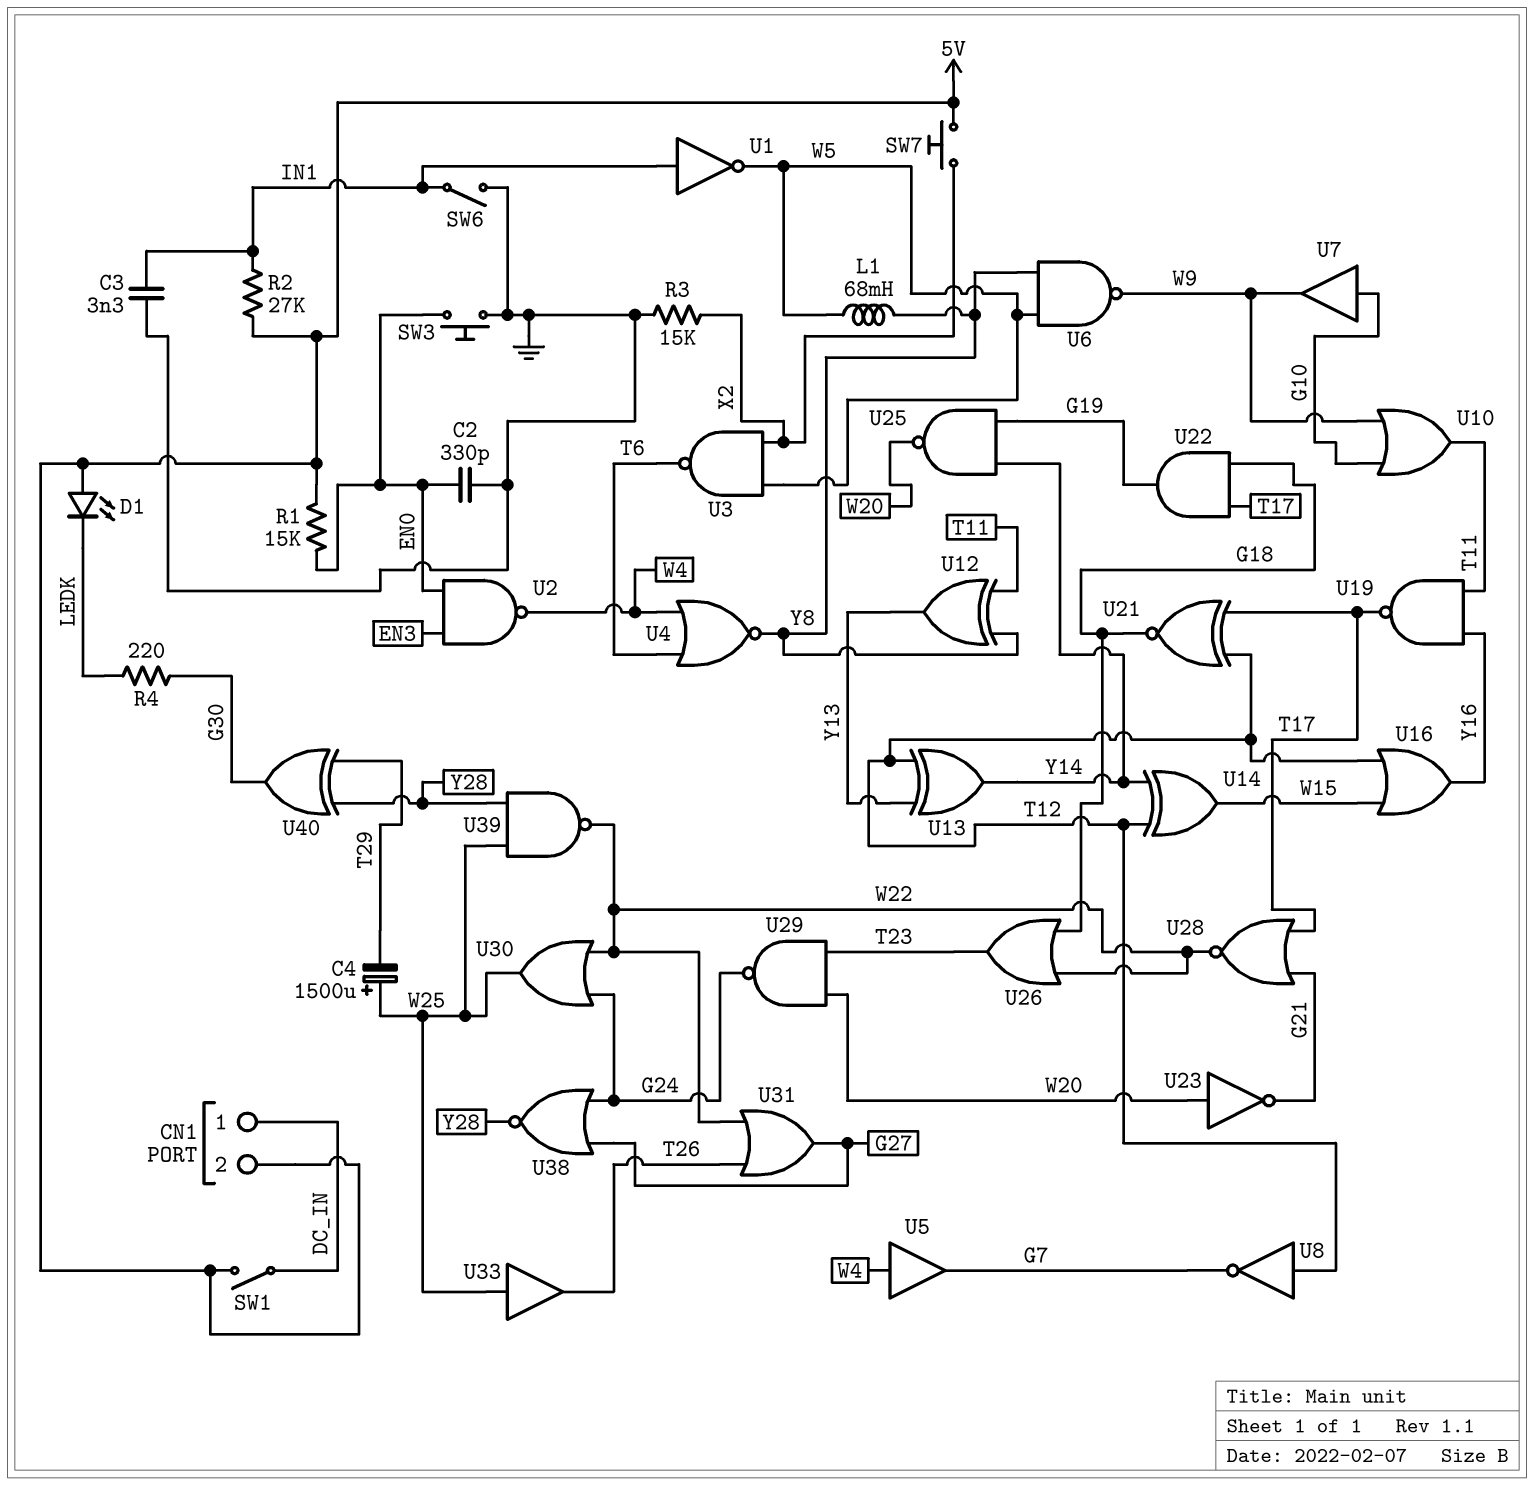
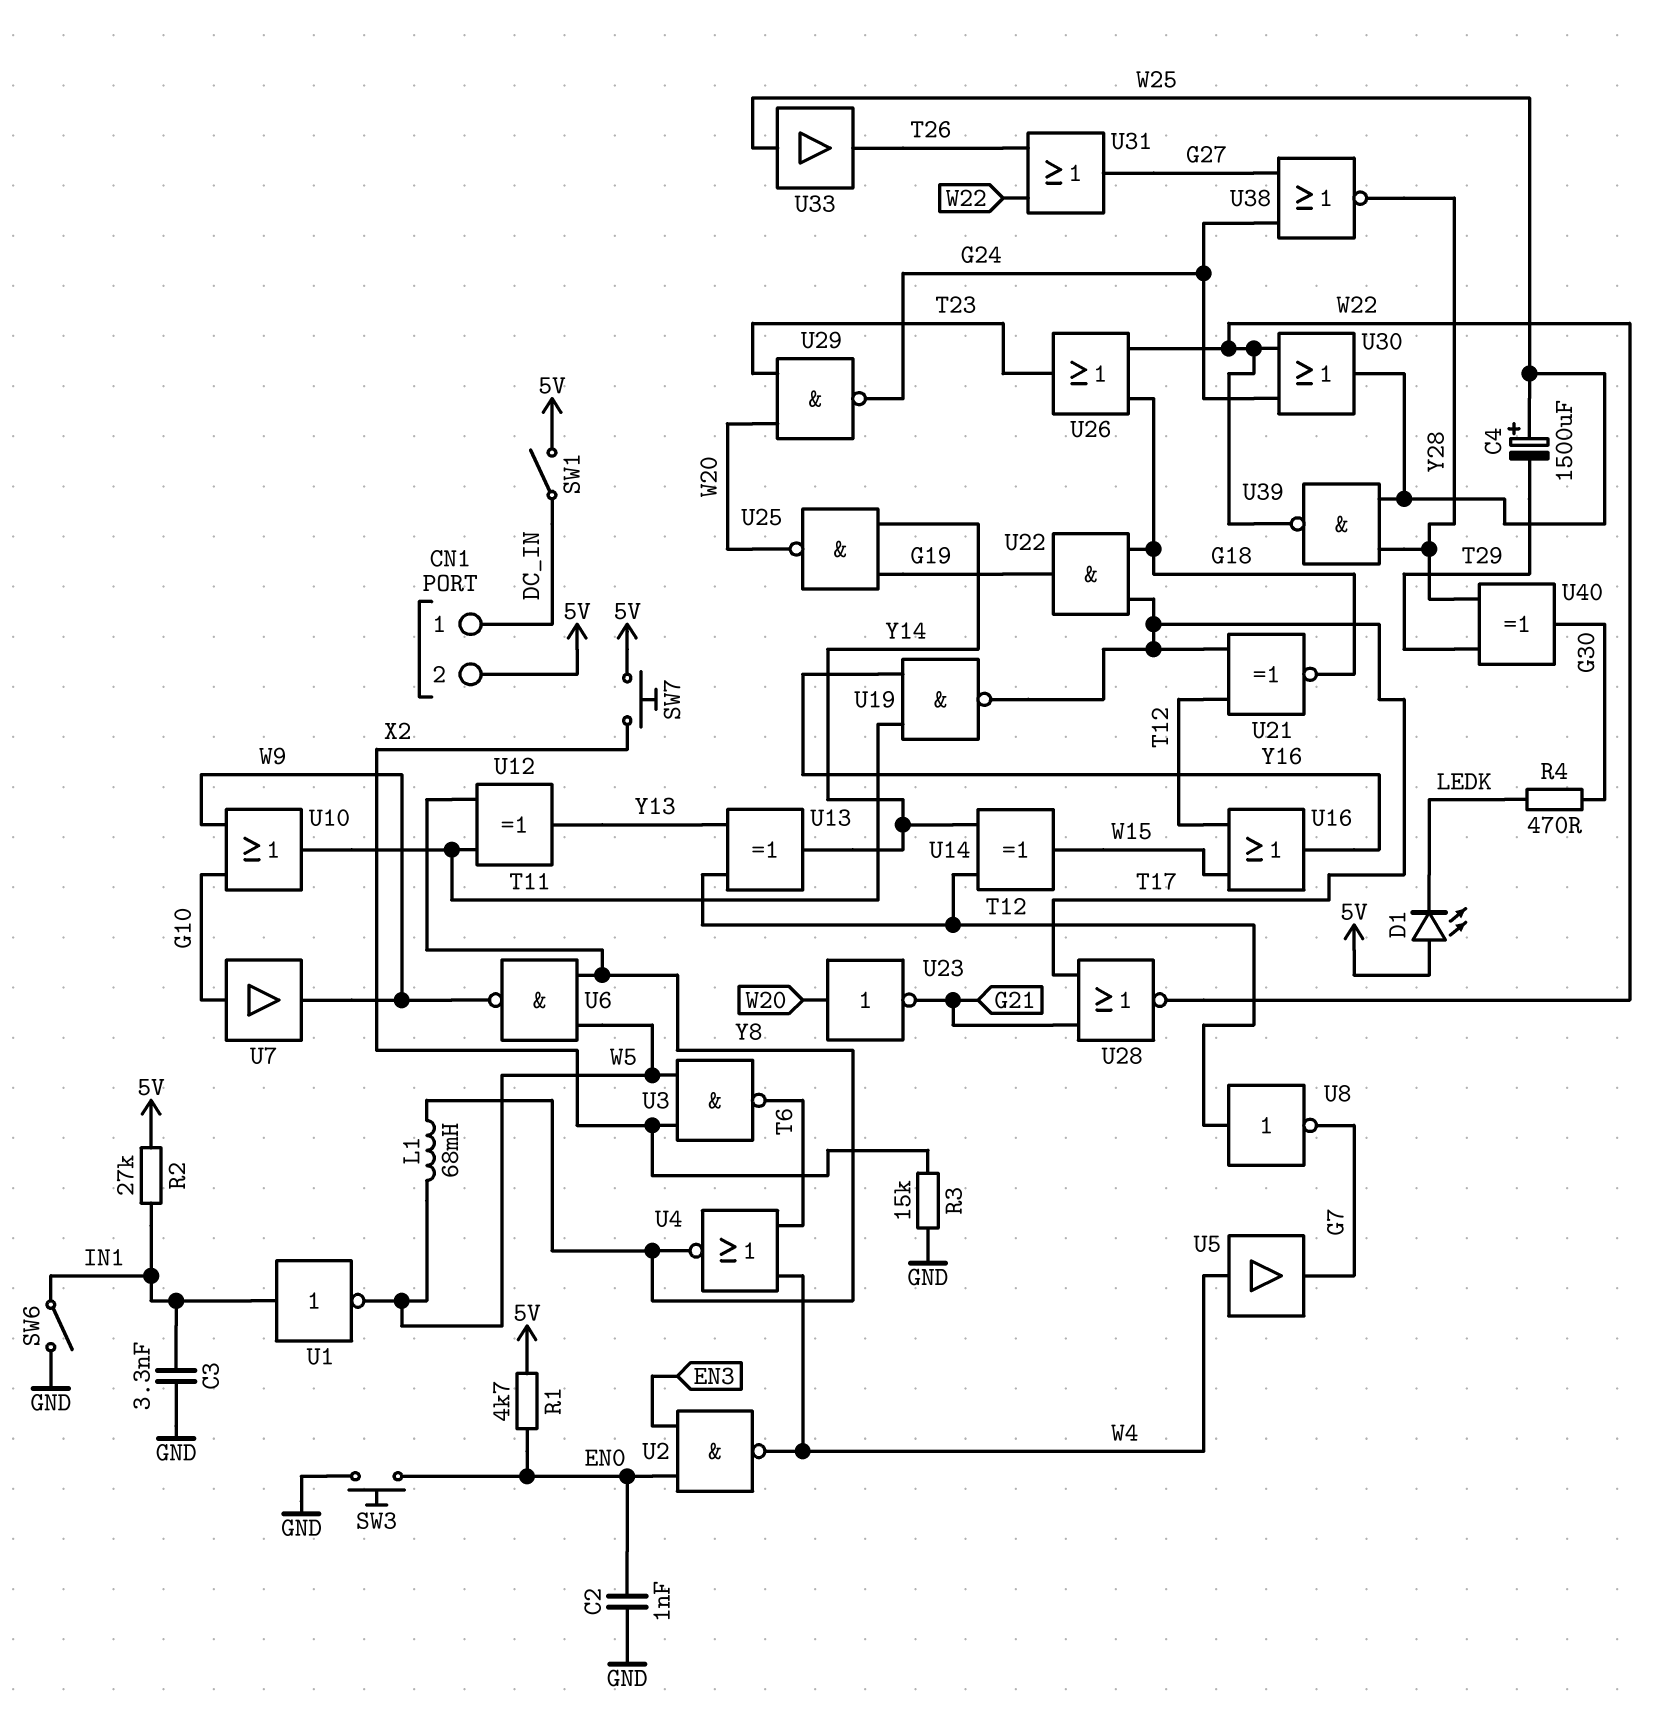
C2: 330pF (EN0, GND) -> 1nF (EN0, GND)
R1: 15k (5V, EN0) -> 4.7k (5V, EN0)
R4: 220 (G30, LEDK) -> 470 (G30, LEDK)

